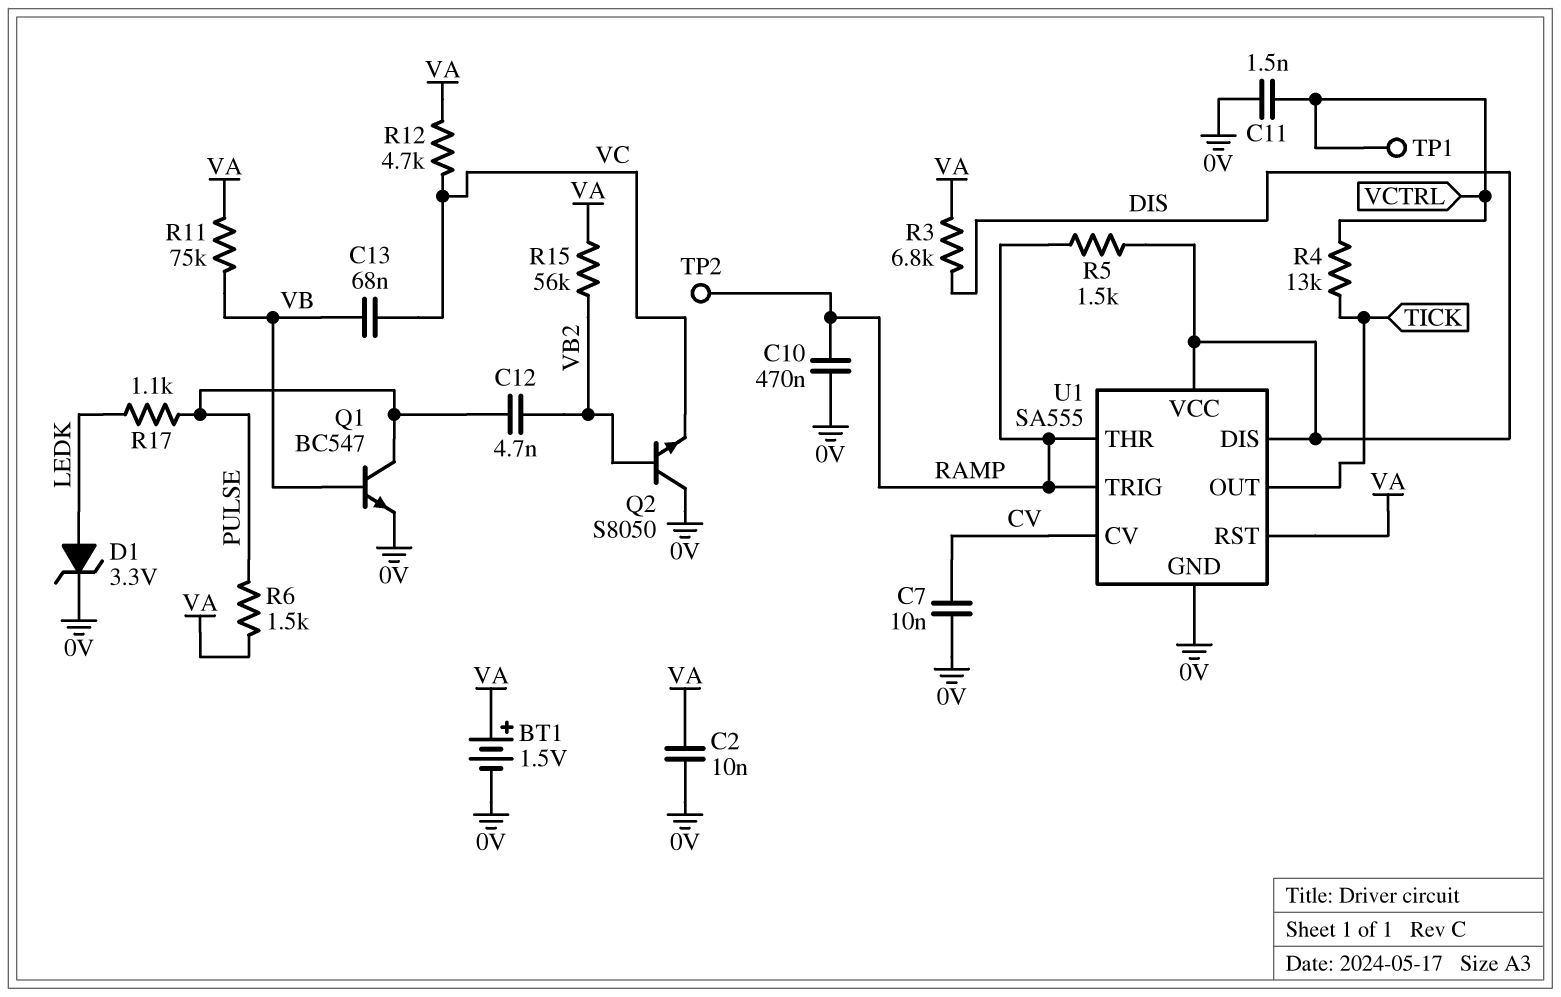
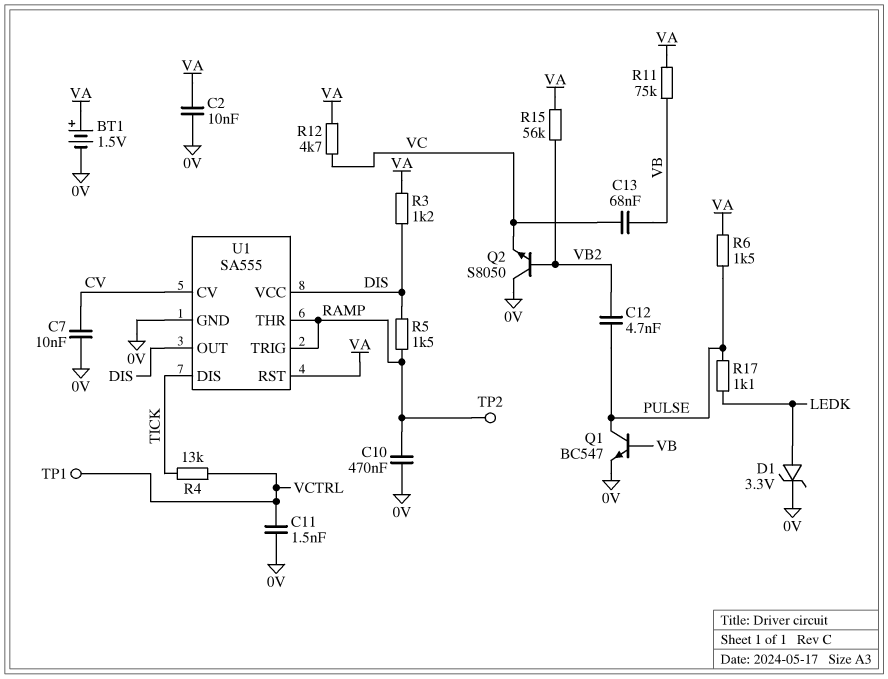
R3: 6.8k (DIS, VA) -> 1.2k (DIS, VA)
U1 pin DIS: DIS -> TICK
U1 pin OUT: TICK -> DIS

